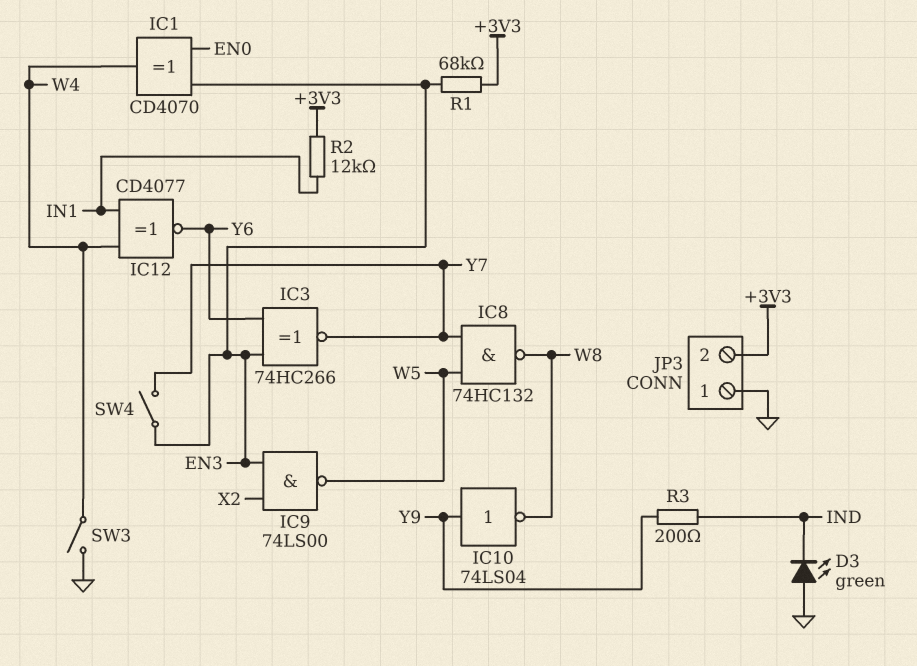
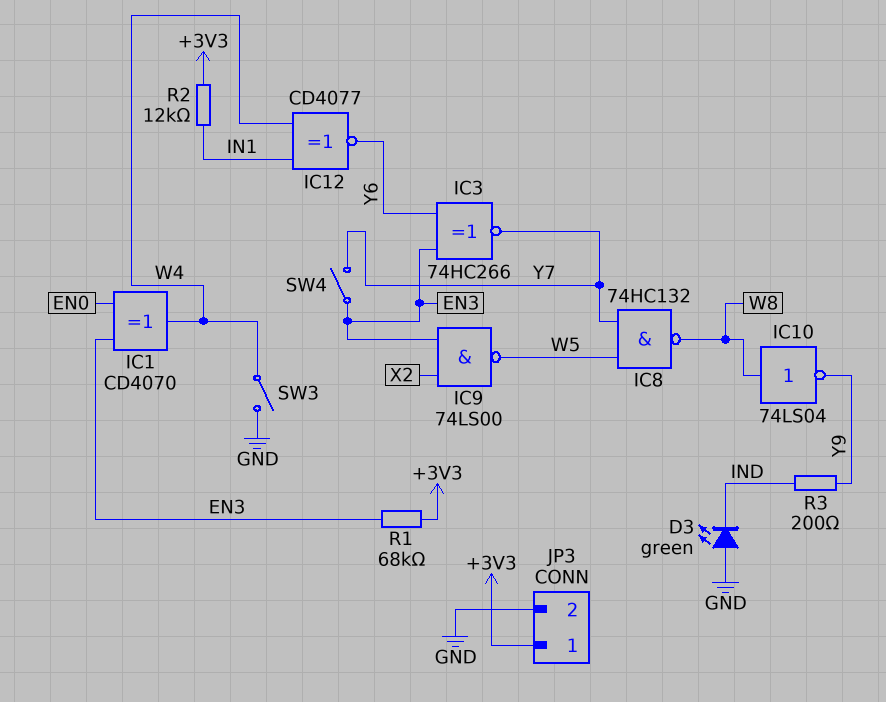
IC10: NOT 74LS04 (in Y9, out W8) -> NOT 74LS04 (in W8, out Y9)
JP3 pin 1: GND -> +3V3
JP3 pin 2: +3V3 -> GND

